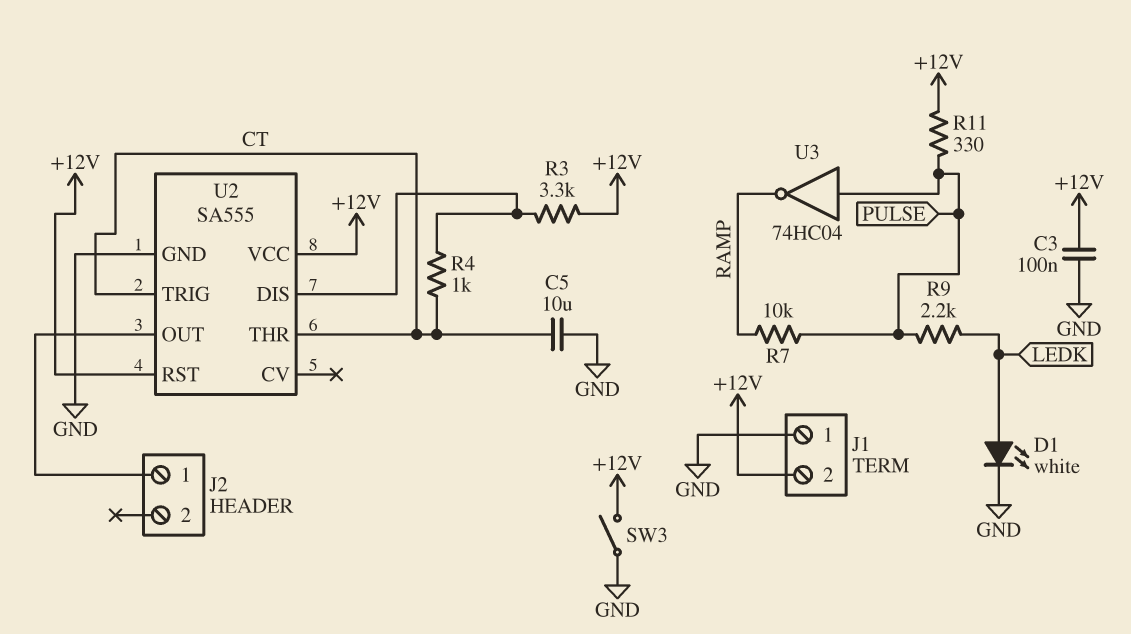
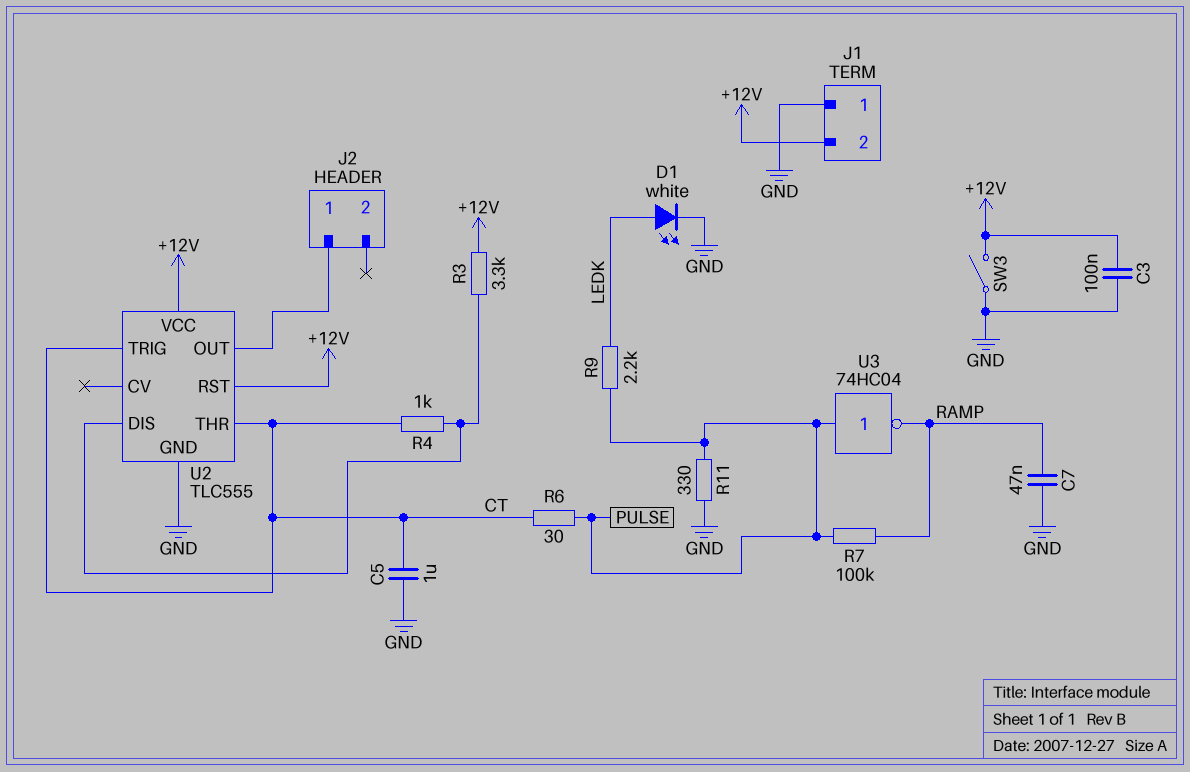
C5: 10uF (CT, GND) -> 1uF (CT, GND)
C7: none -> 47nF (GND, RAMP)
R6: none -> 30 (CT, PULSE)
R7: 10k (PULSE, RAMP) -> 100k (PULSE, RAMP)
R11: 330 (+12V, PULSE) -> 330 (GND, PULSE)
U2: SA555 -> TLC555

